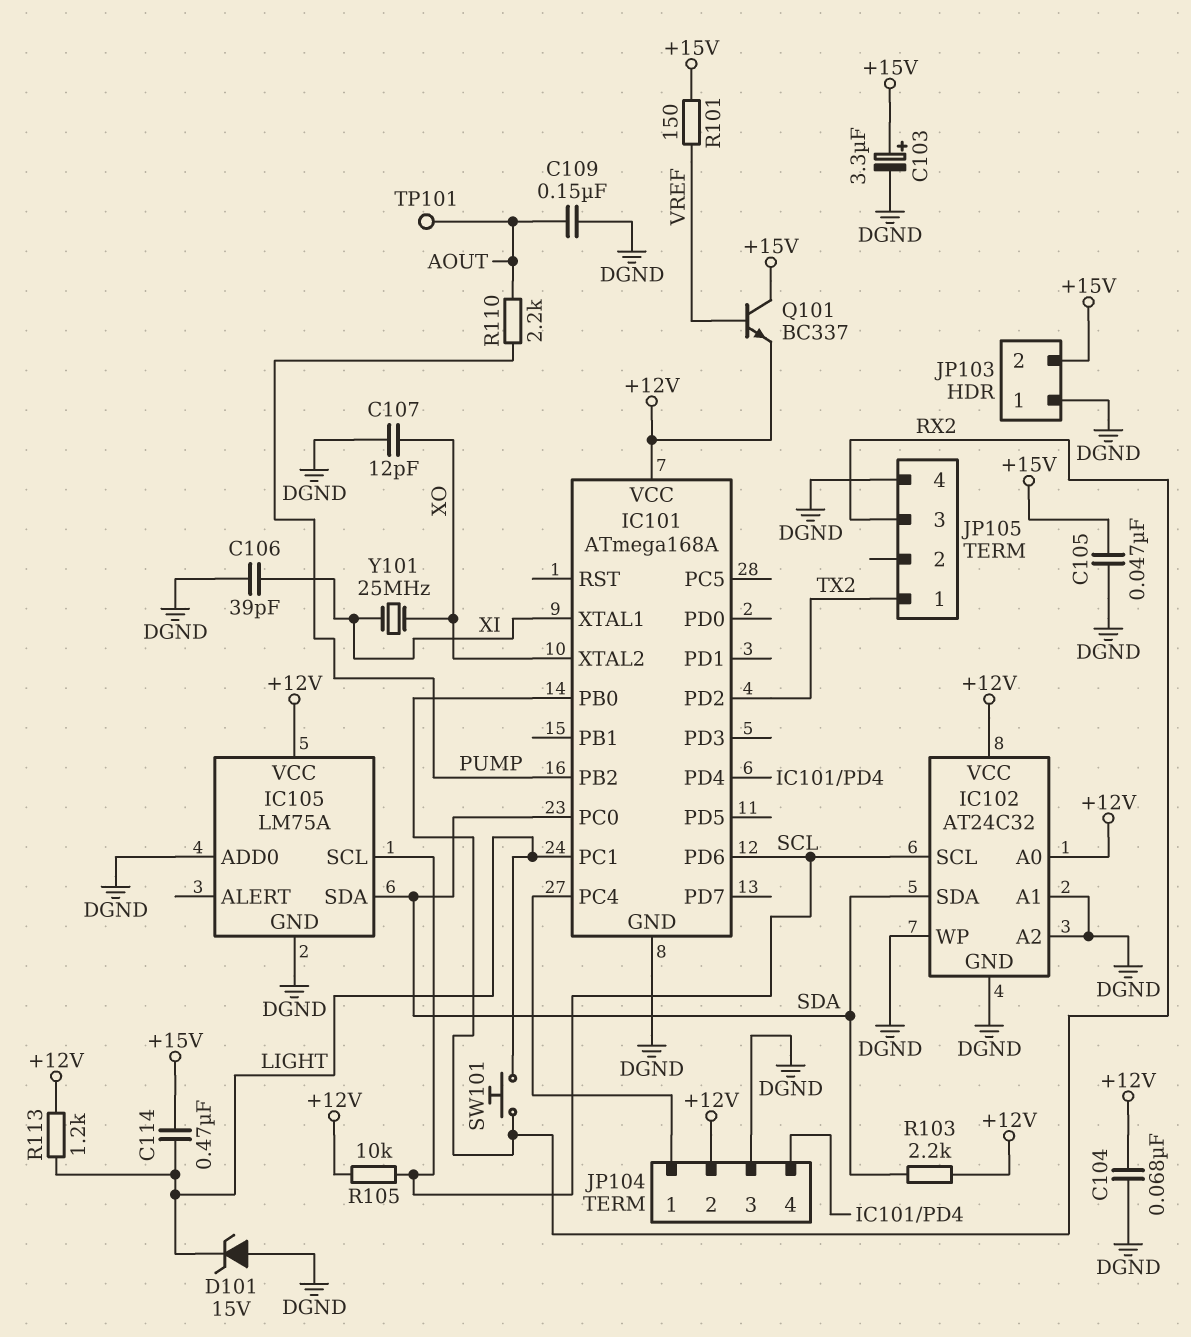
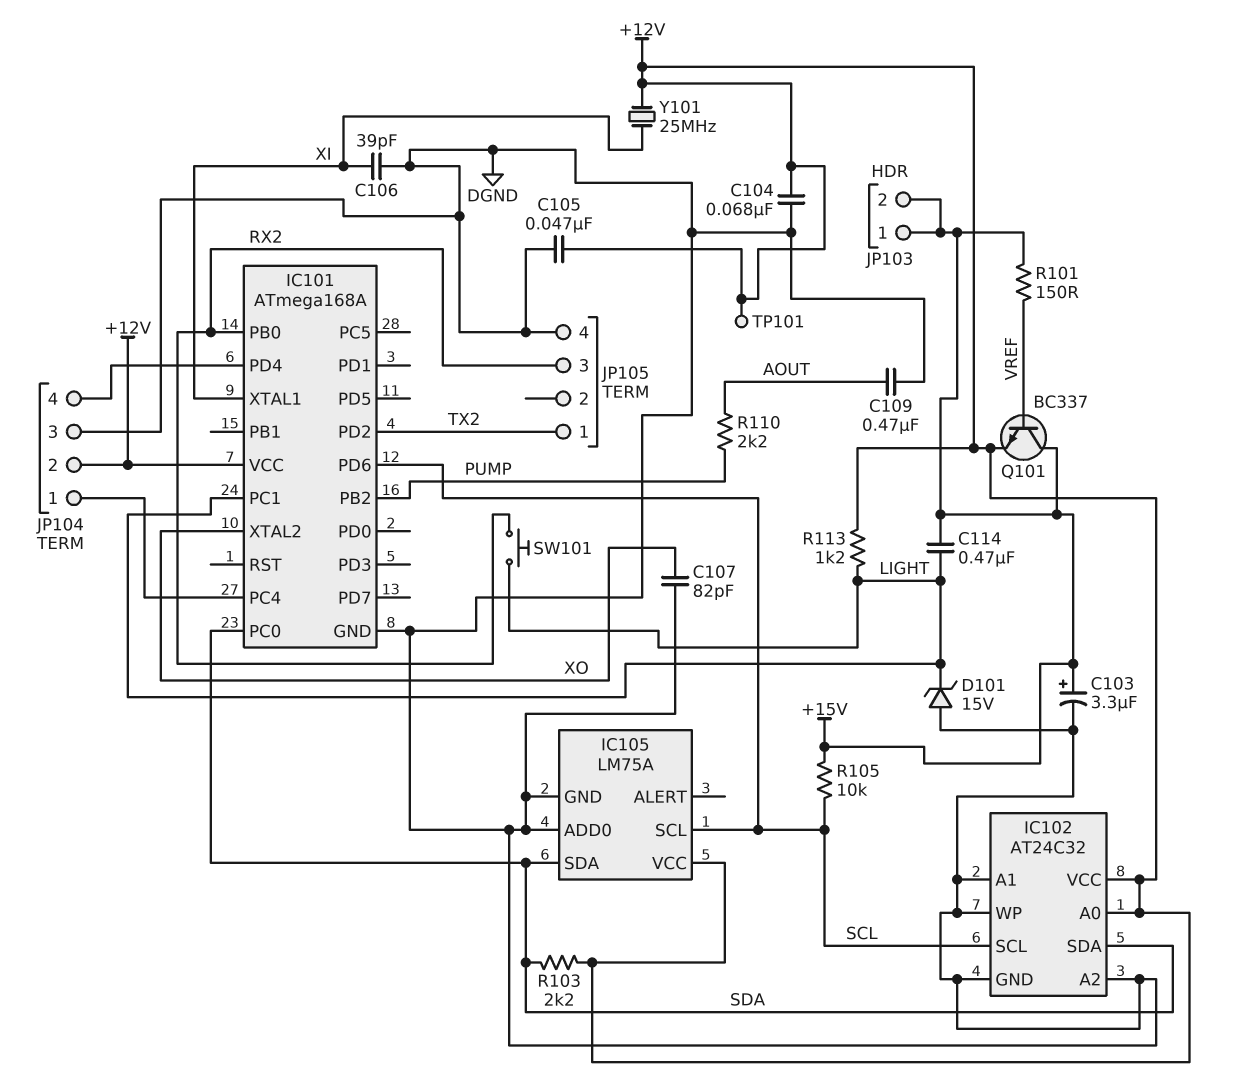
C105: 47nF (+15V, DGND) -> 47nF (+12V, DGND)
C107: 12pF (DGND, XO) -> 82pF (DGND, XO)
C109: 150nF (AOUT, DGND) -> 470nF (AOUT, DGND)
JP103 pin 1: DGND -> +15V
R105: 10k (+12V, SCL) -> 10k (+15V, SCL)
TP101: test point (AOUT) -> test point (+12V)
Y101: 25MHz (XI, XO) -> 25MHz (+12V, XI)

